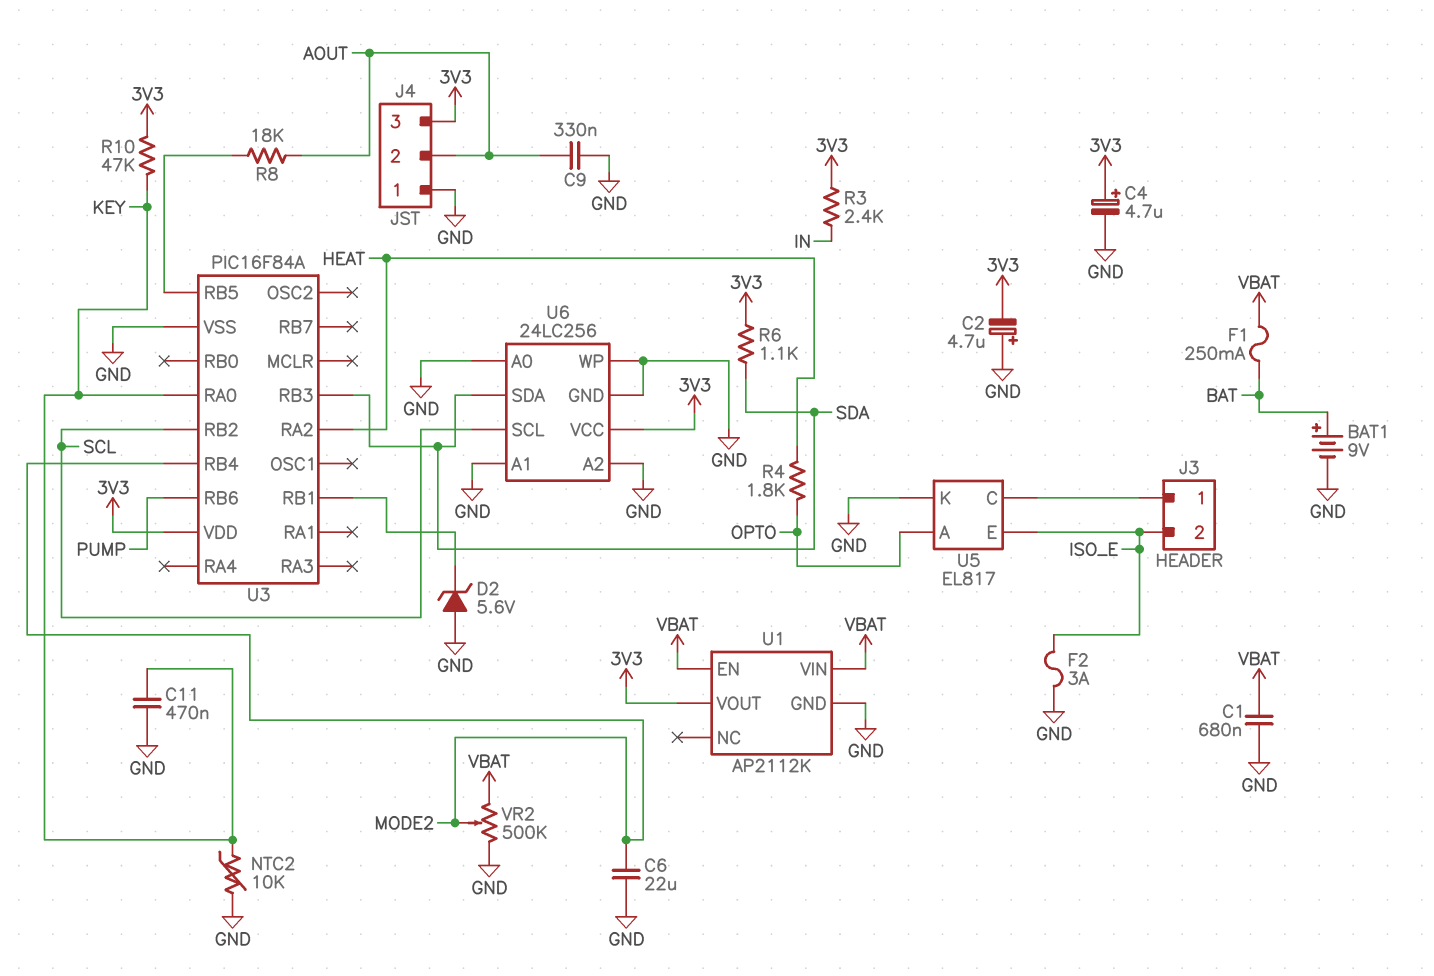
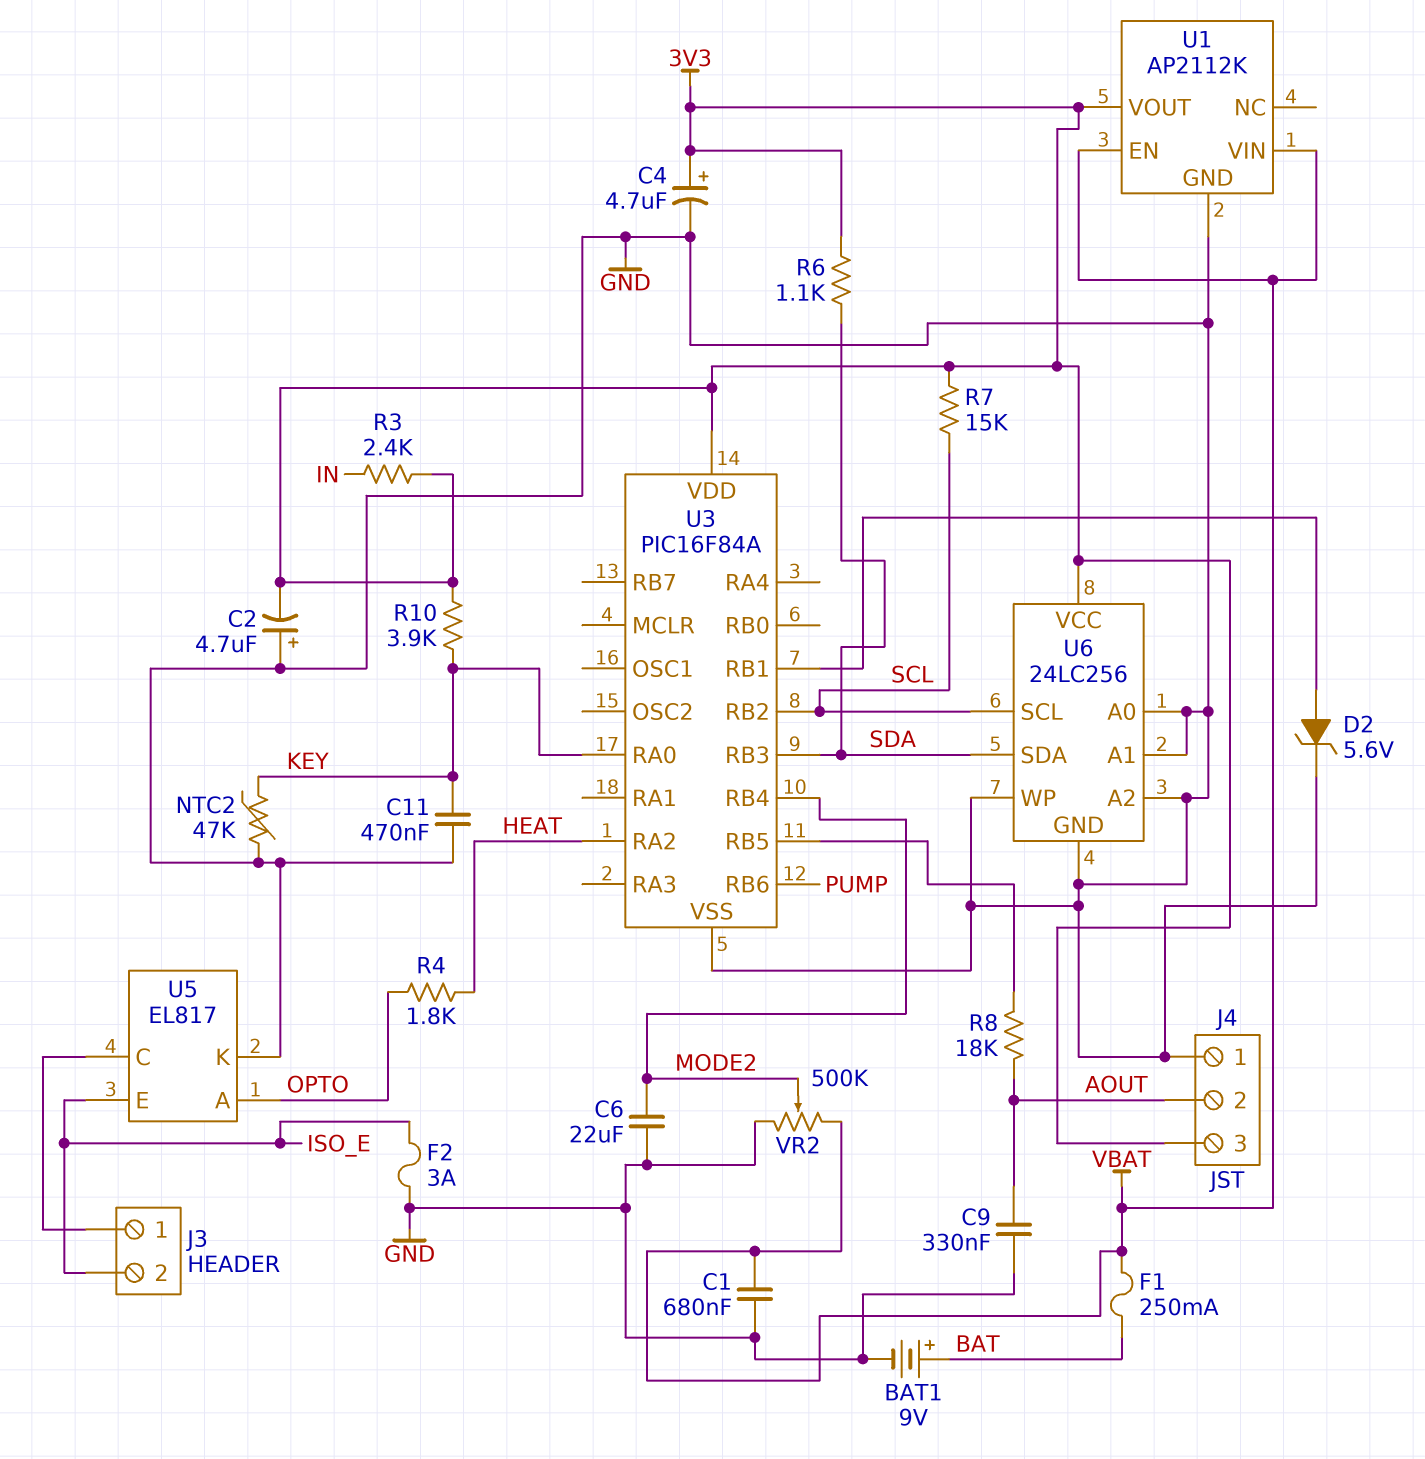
D2: zener 5.6V (A GND, K U3/RB1) -> zener 5.6V (A U3/RB1, K GND)
NTC2: 10k (GND, KEY) -> 47k (GND, KEY)
R7: none -> 15k (3V3, SCL)
R10: 47k (3V3, KEY) -> 3.9k (3V3, KEY)

